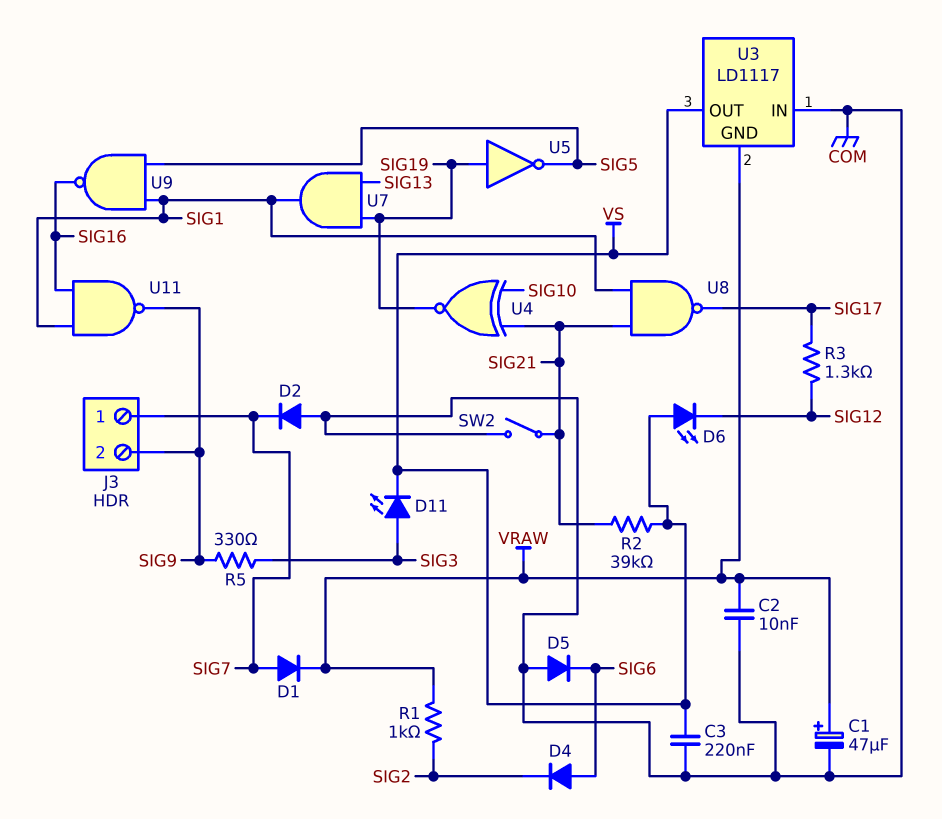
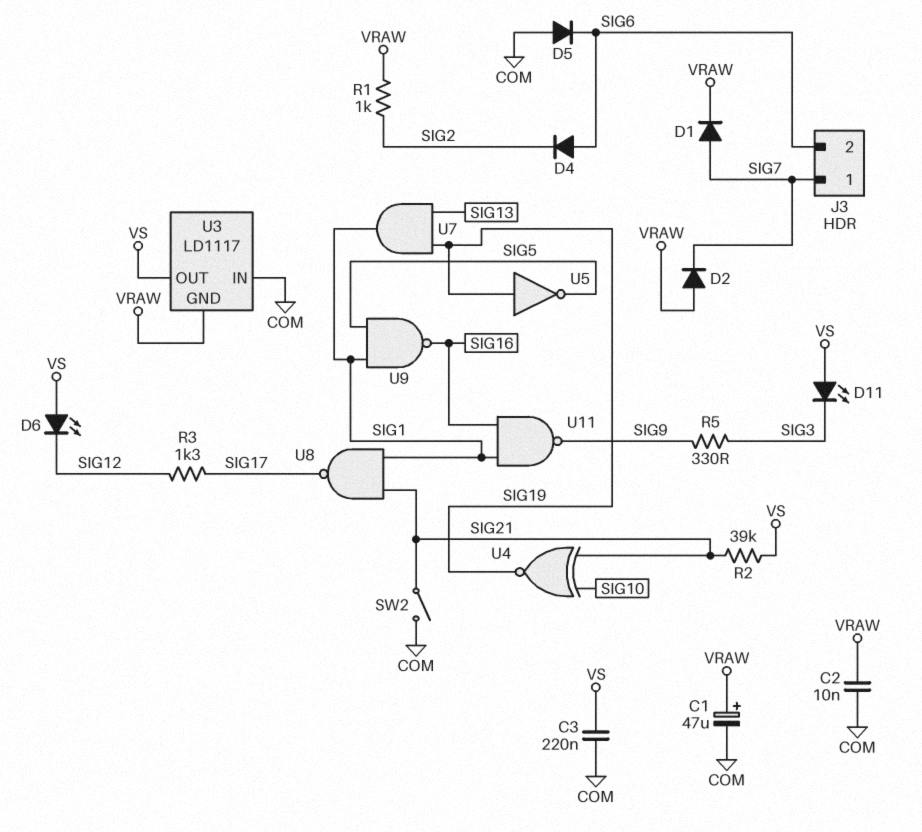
D2: diode (A COM, K SIG7) -> diode (A VRAW, K SIG7)
D11: LED (A SIG3, K VS) -> LED (A VS, K SIG3)
J3 pin 2: SIG9 -> SIG6

